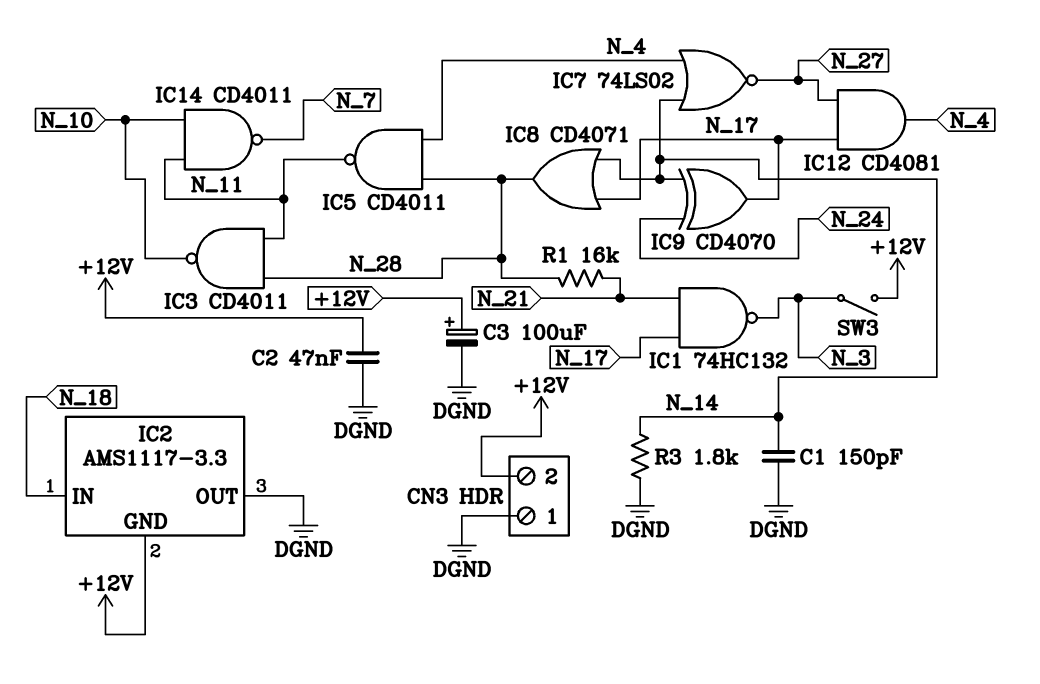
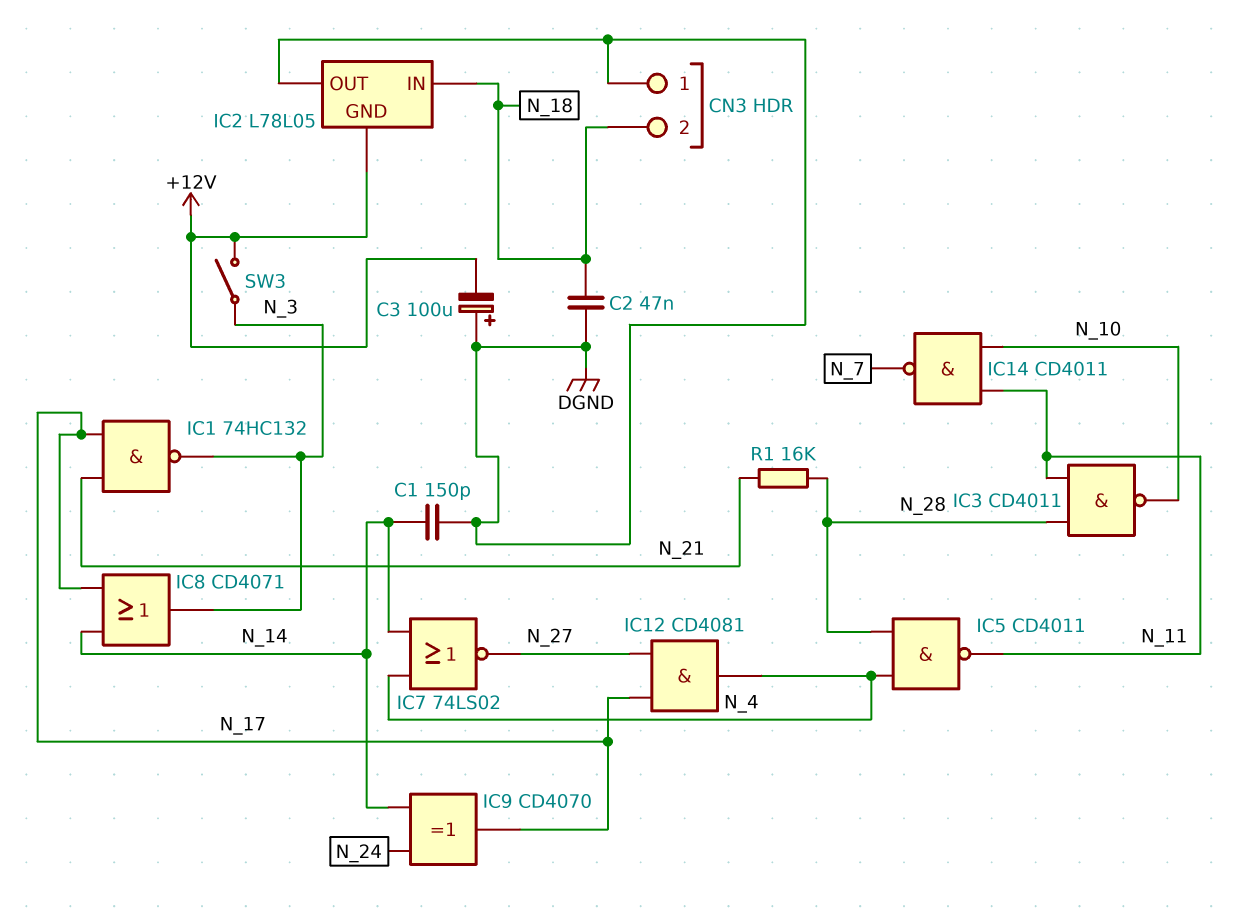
C2: 47nF (+12V, DGND) -> 47nF (DGND, N_18)
C3: 100uF (plus +12V, minus DGND) -> 100uF (plus DGND, minus +12V)
CN3 pin 2: +12V -> N_18
IC2: AMS1117-3.3 -> L78L05
IC8: OR CD4071 (in N_14, in N_17, out N_28) -> OR CD4071 (in N_14, in N_17, out N_3)
R3: 1.8k (DGND, N_14) -> none

